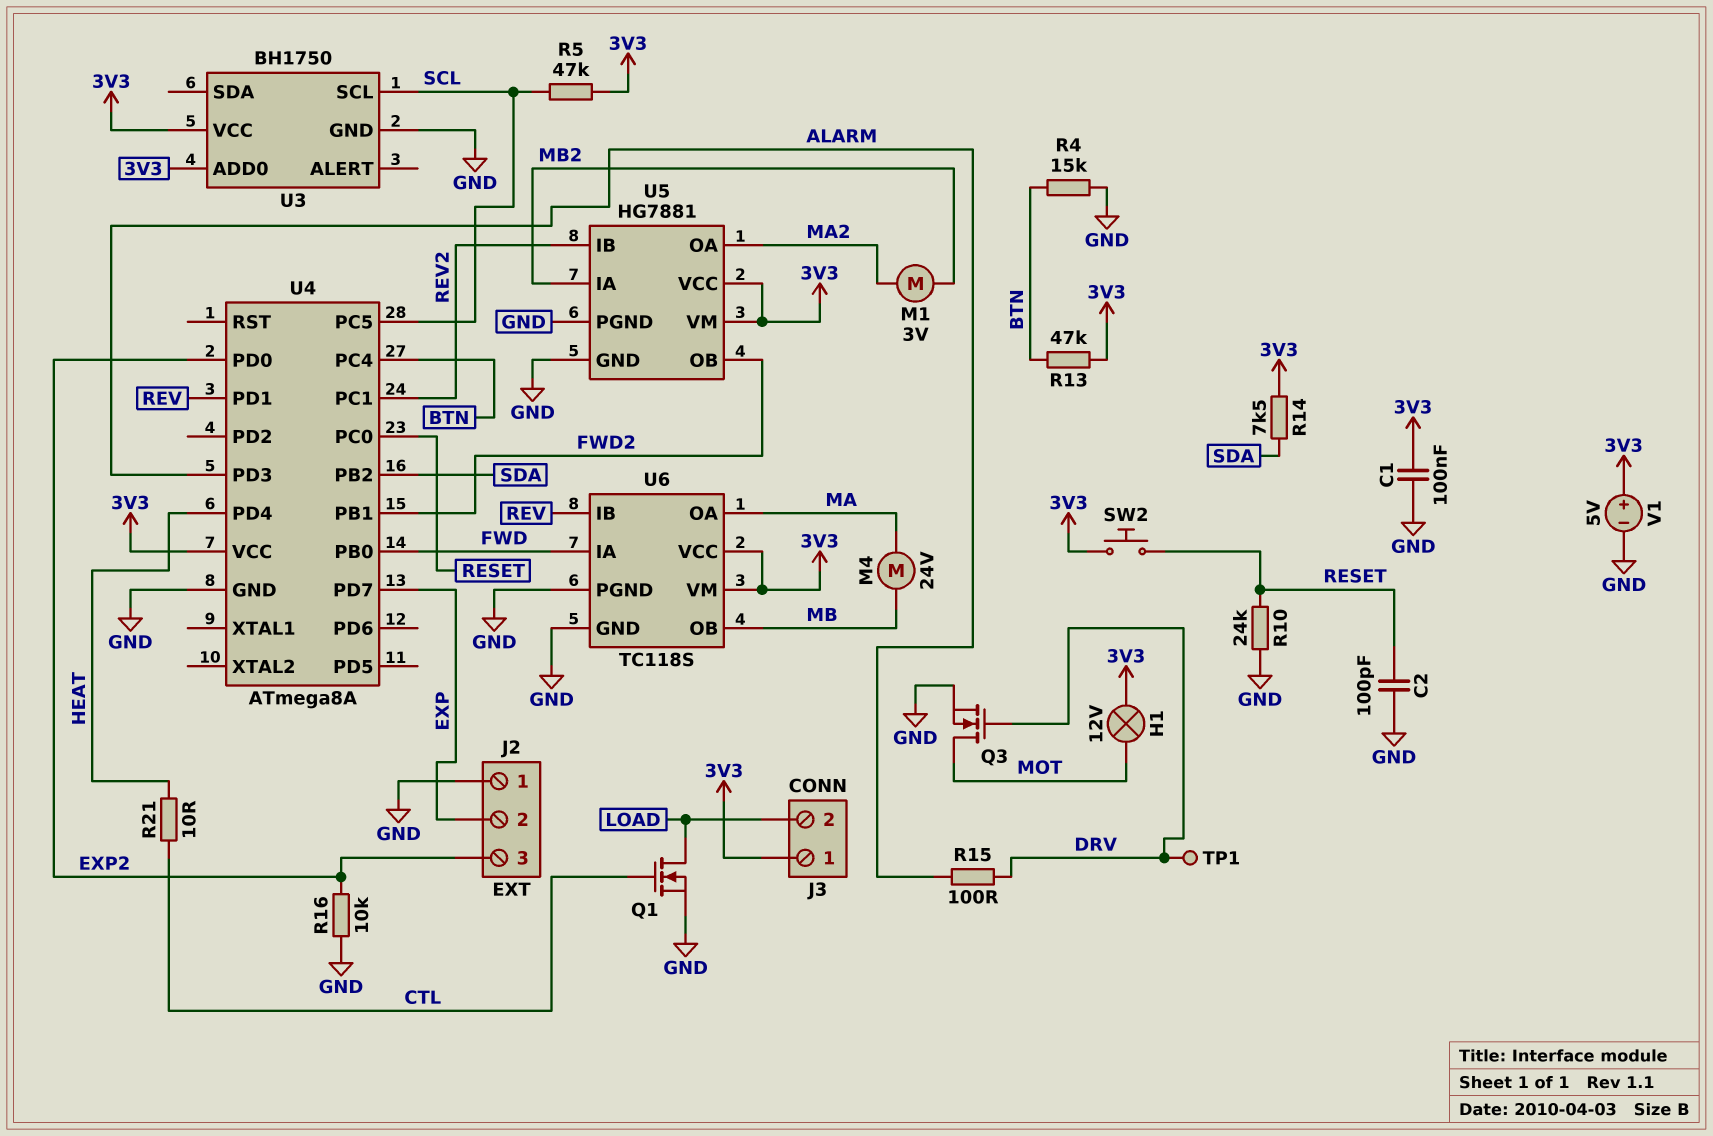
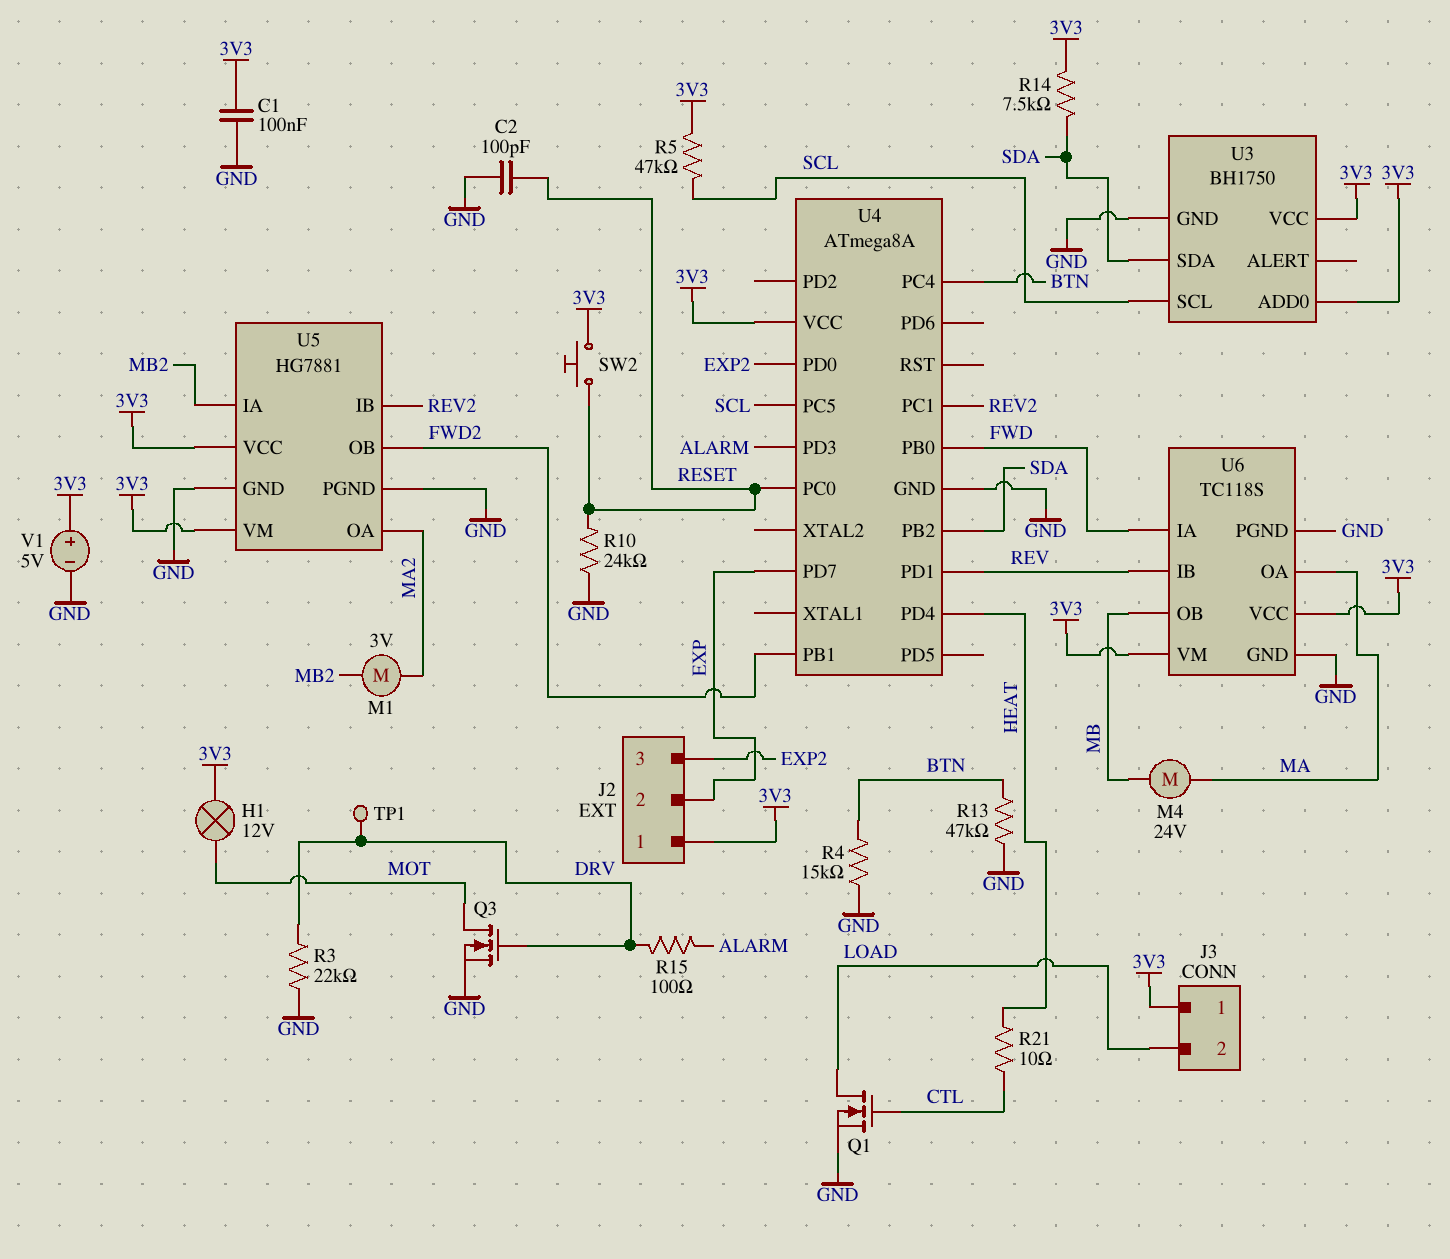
J2 pin 1: GND -> 3V3
R3: none -> 22k (DRV, GND)
R13: 47k (3V3, BTN) -> 47k (BTN, GND)
R16: 10k (EXP2, GND) -> none
U3 pin SDA: none -> SDA

